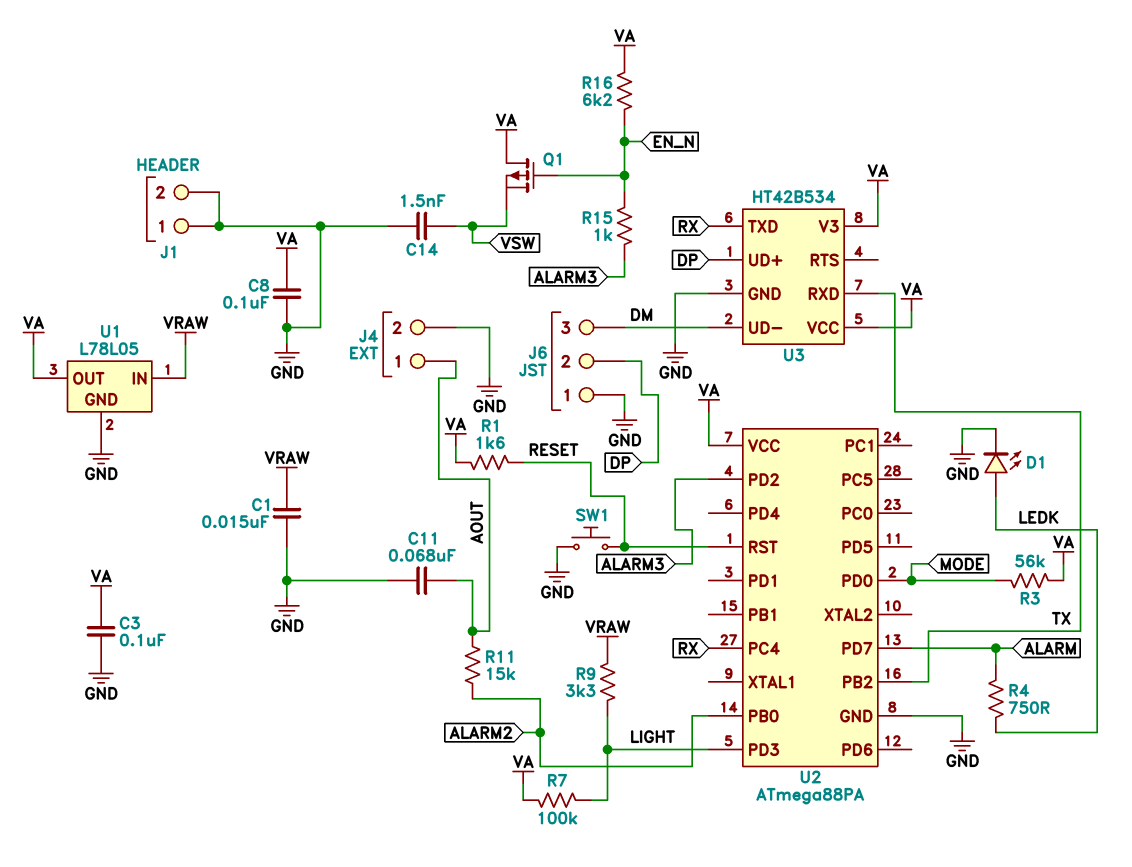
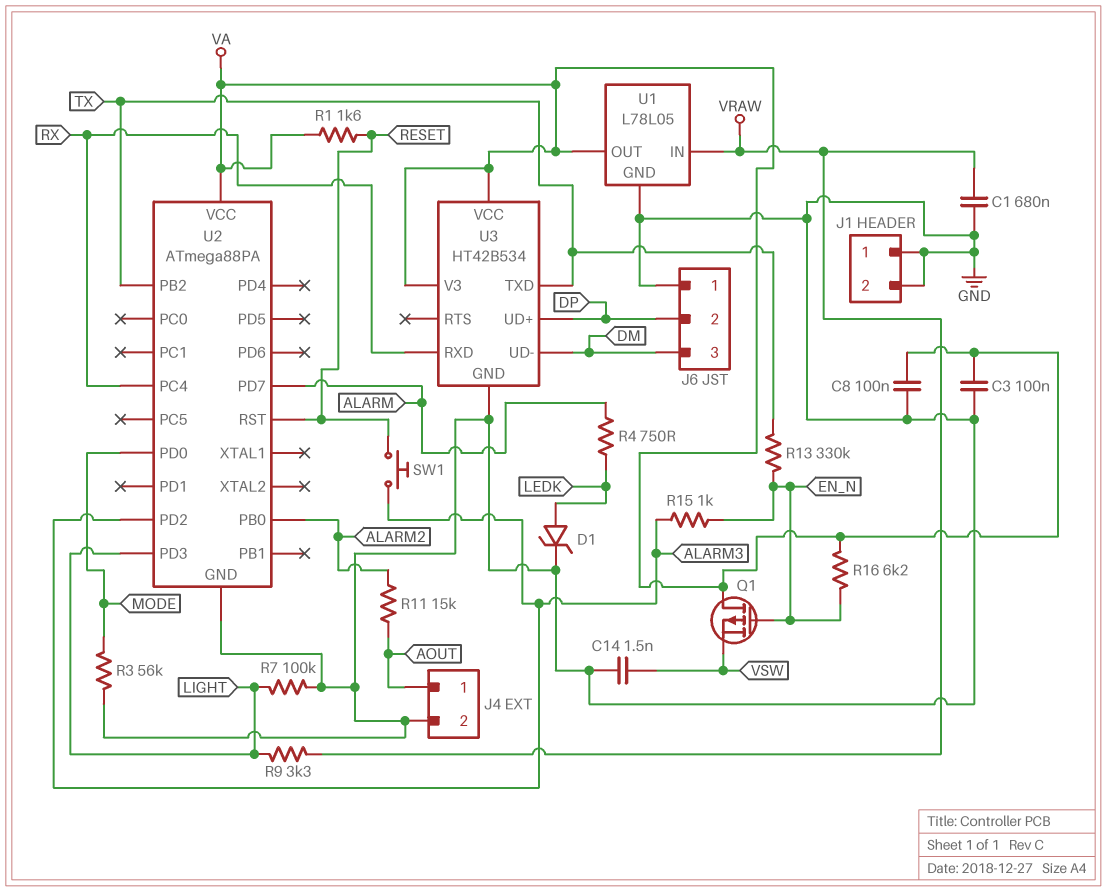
C1: 15nF (GND, VRAW) -> 680nF (GND, VRAW)
C11: 68nF (AOUT, GND) -> none
D1: LED (A LEDK, K GND) -> zener (A LEDK, K GND)
R3: 56k (MODE, VA) -> 56k (GND, MODE)
R7: 100k (LIGHT, VA) -> 100k (GND, LIGHT)
R13: none -> 330k (EN_N, TX)
SW1: button (GND, RESET) -> button (ALARM3, RESET)
U3 pin RXD: TX -> RX
U3 pin TXD: RX -> TX

